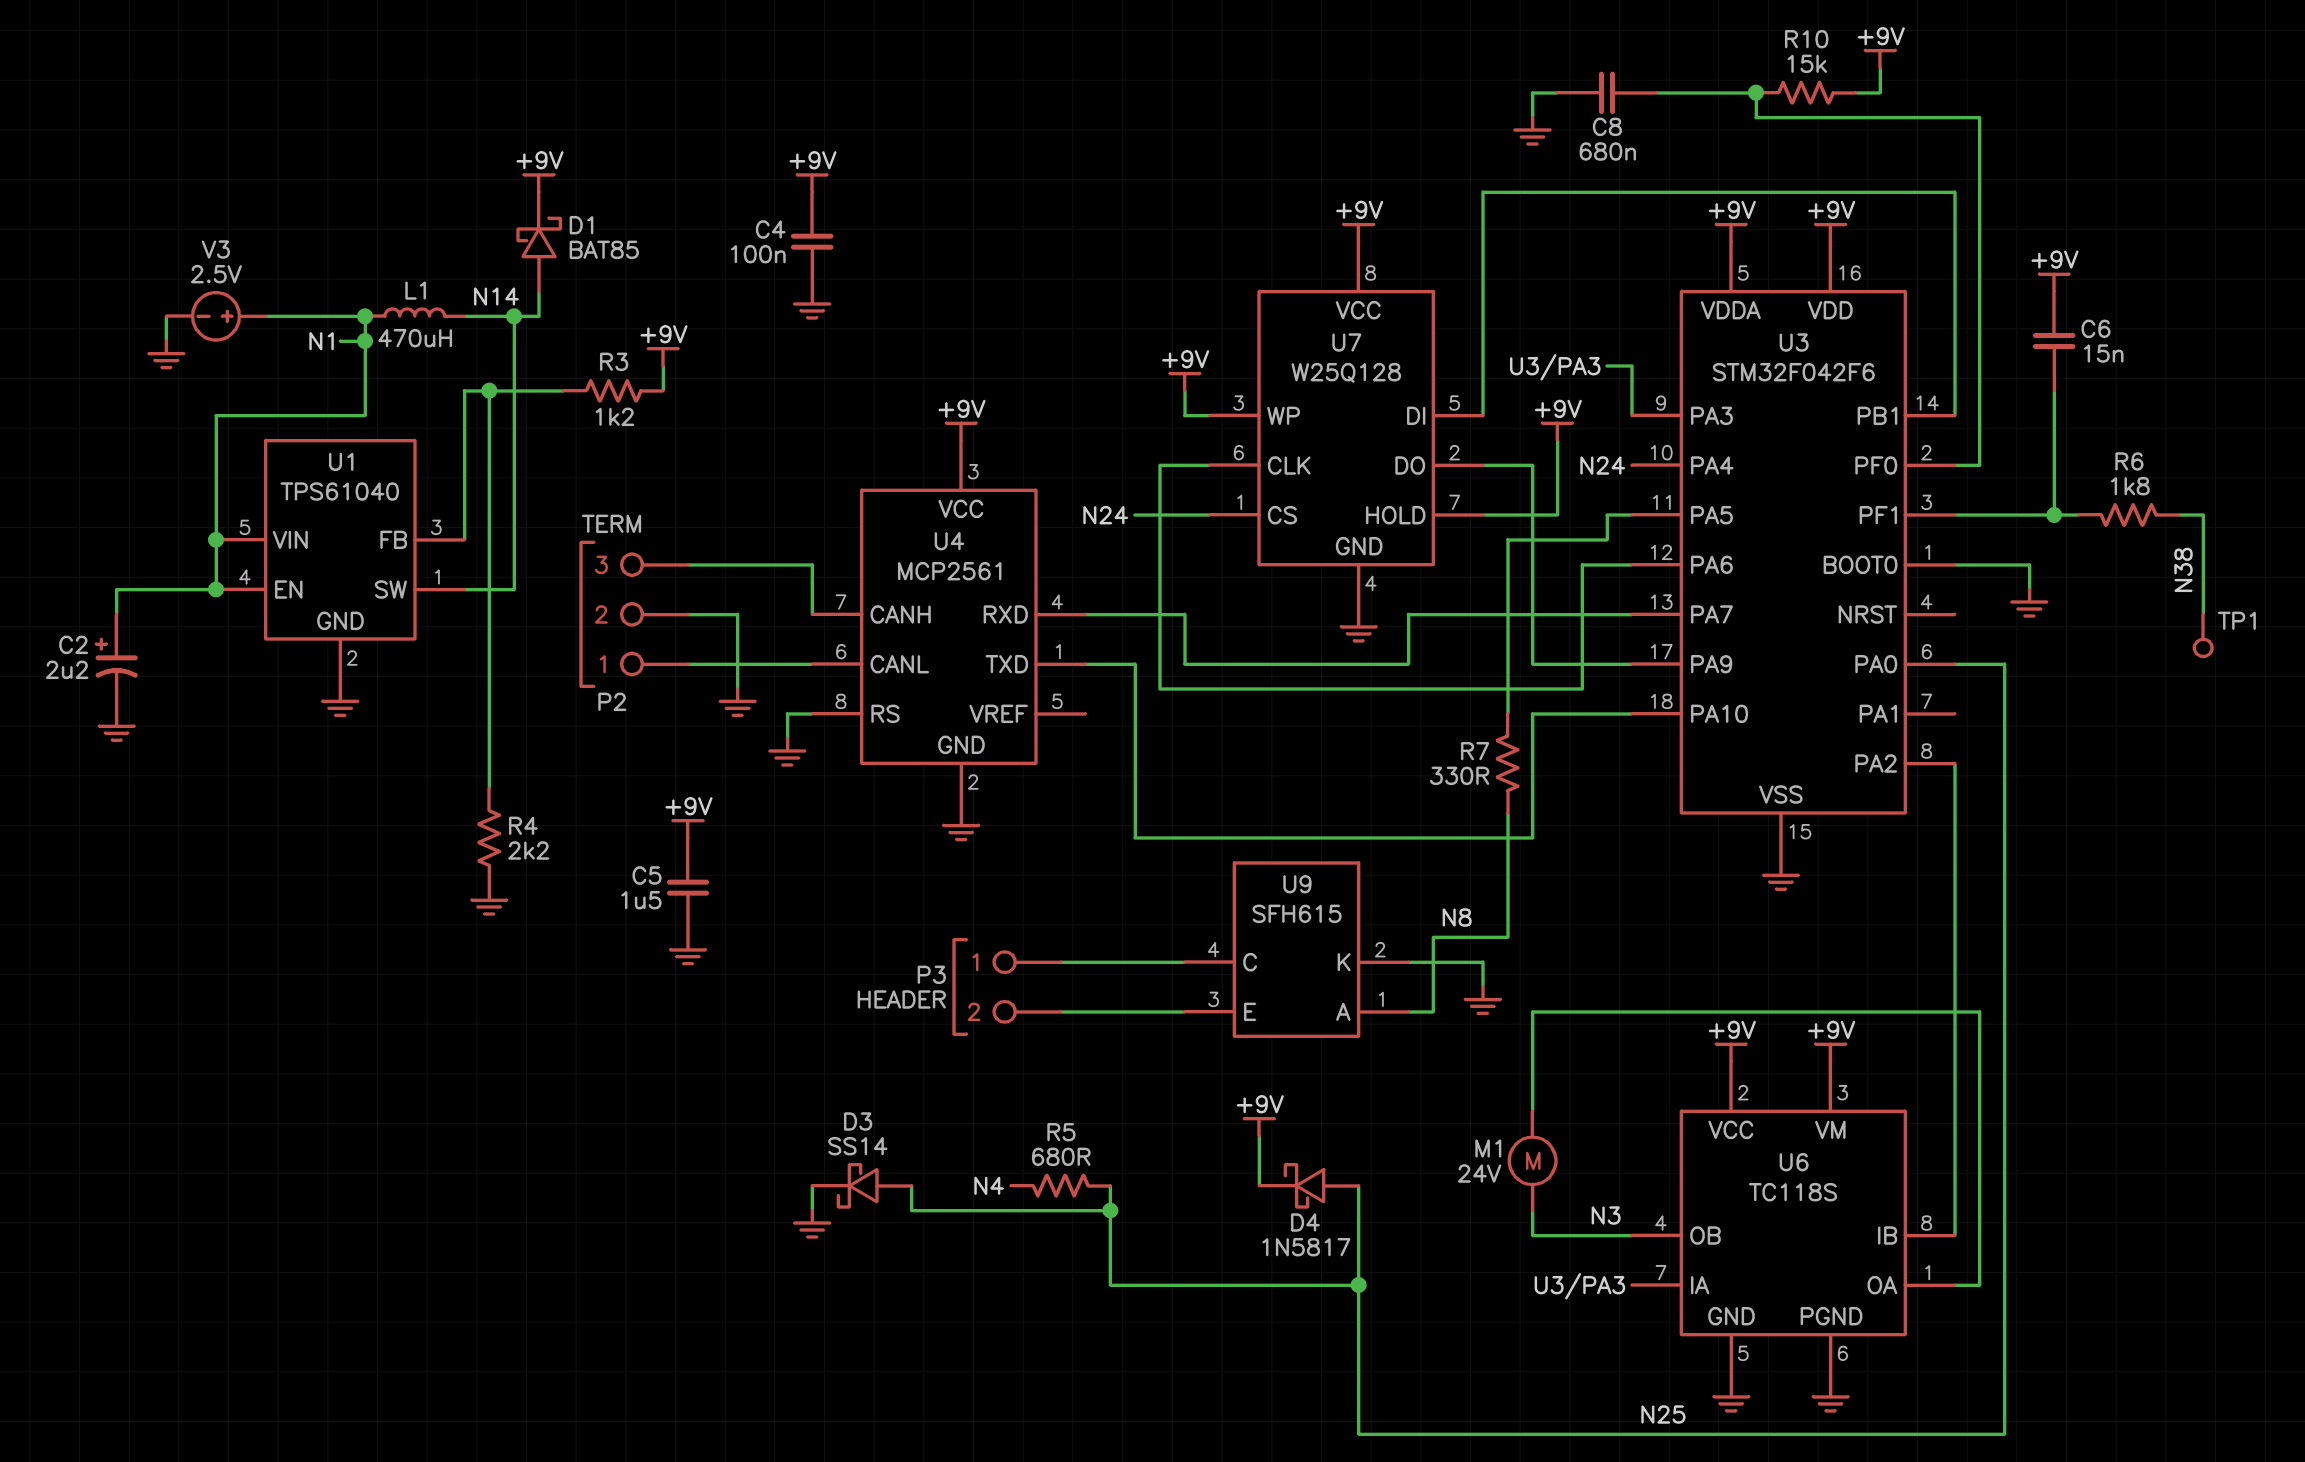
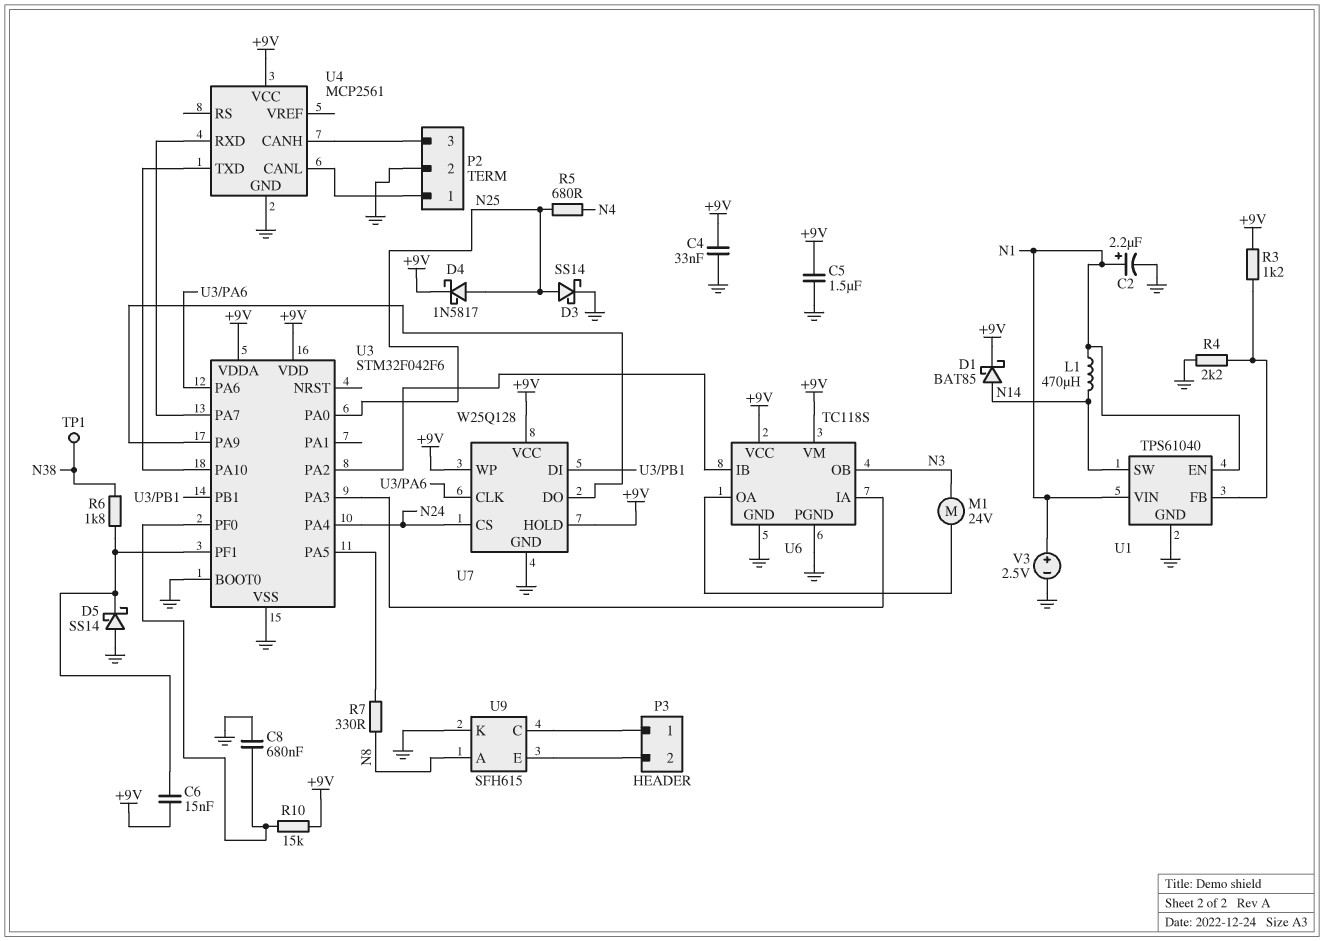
C4: 100nF (+9V, GND) -> 33nF (+9V, GND)
D5: none -> schottky SS14 (A GND, K U3/PF1)
U4 pin RS: GND -> none

